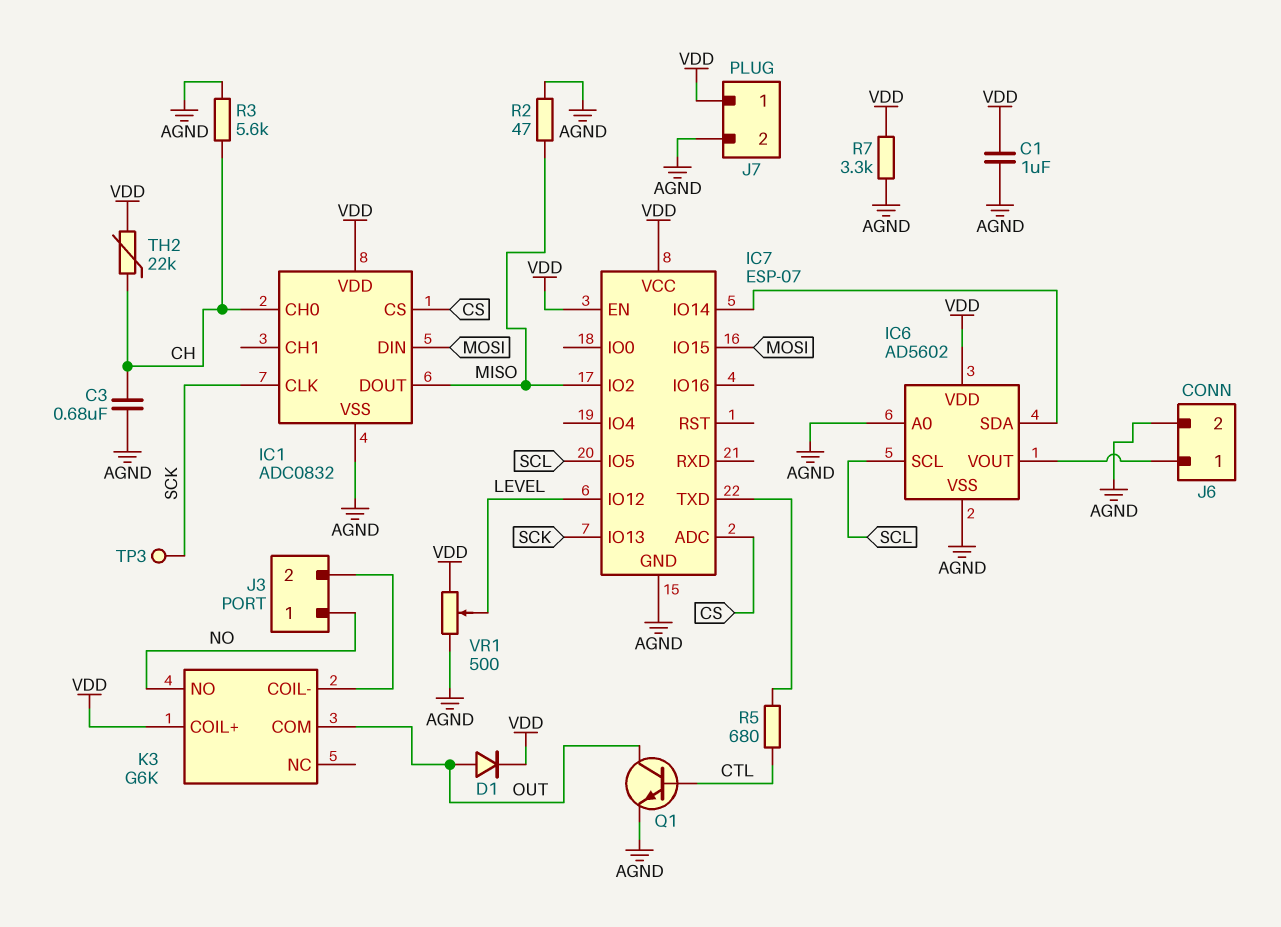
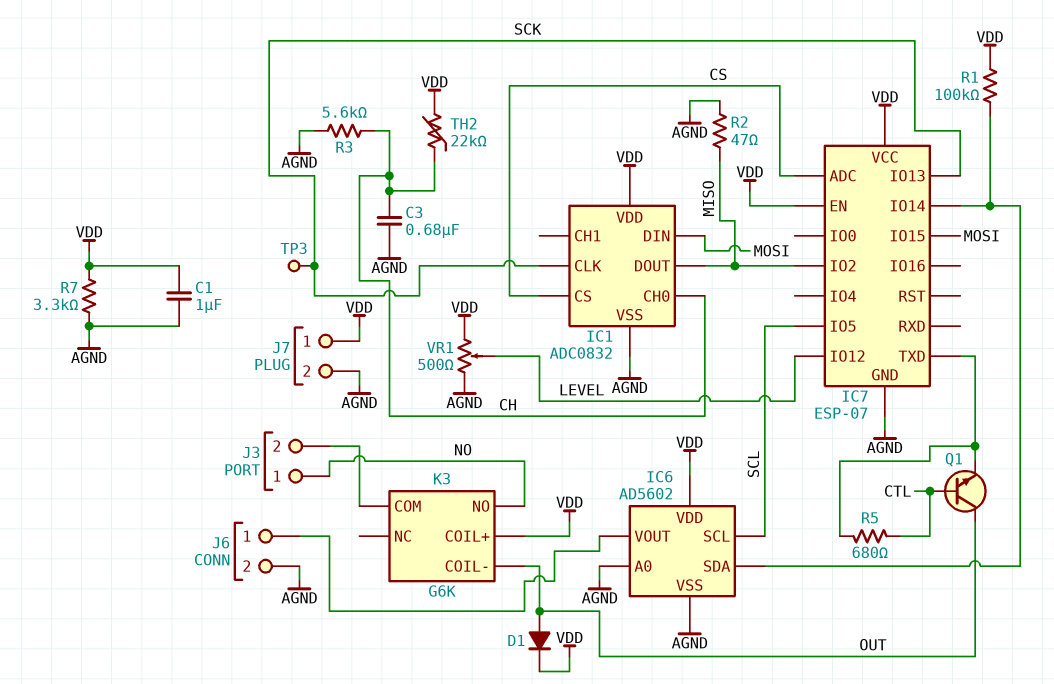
K3 pin COIL-: J3/2 -> OUT
K3 pin COM: OUT -> J3/2
Q1: NPN (B CTL, C OUT, E AGND) -> NPN (B CTL, C OUT, E IC7/TXD)
R1: none -> 100k (IC6/SDA, VDD)

